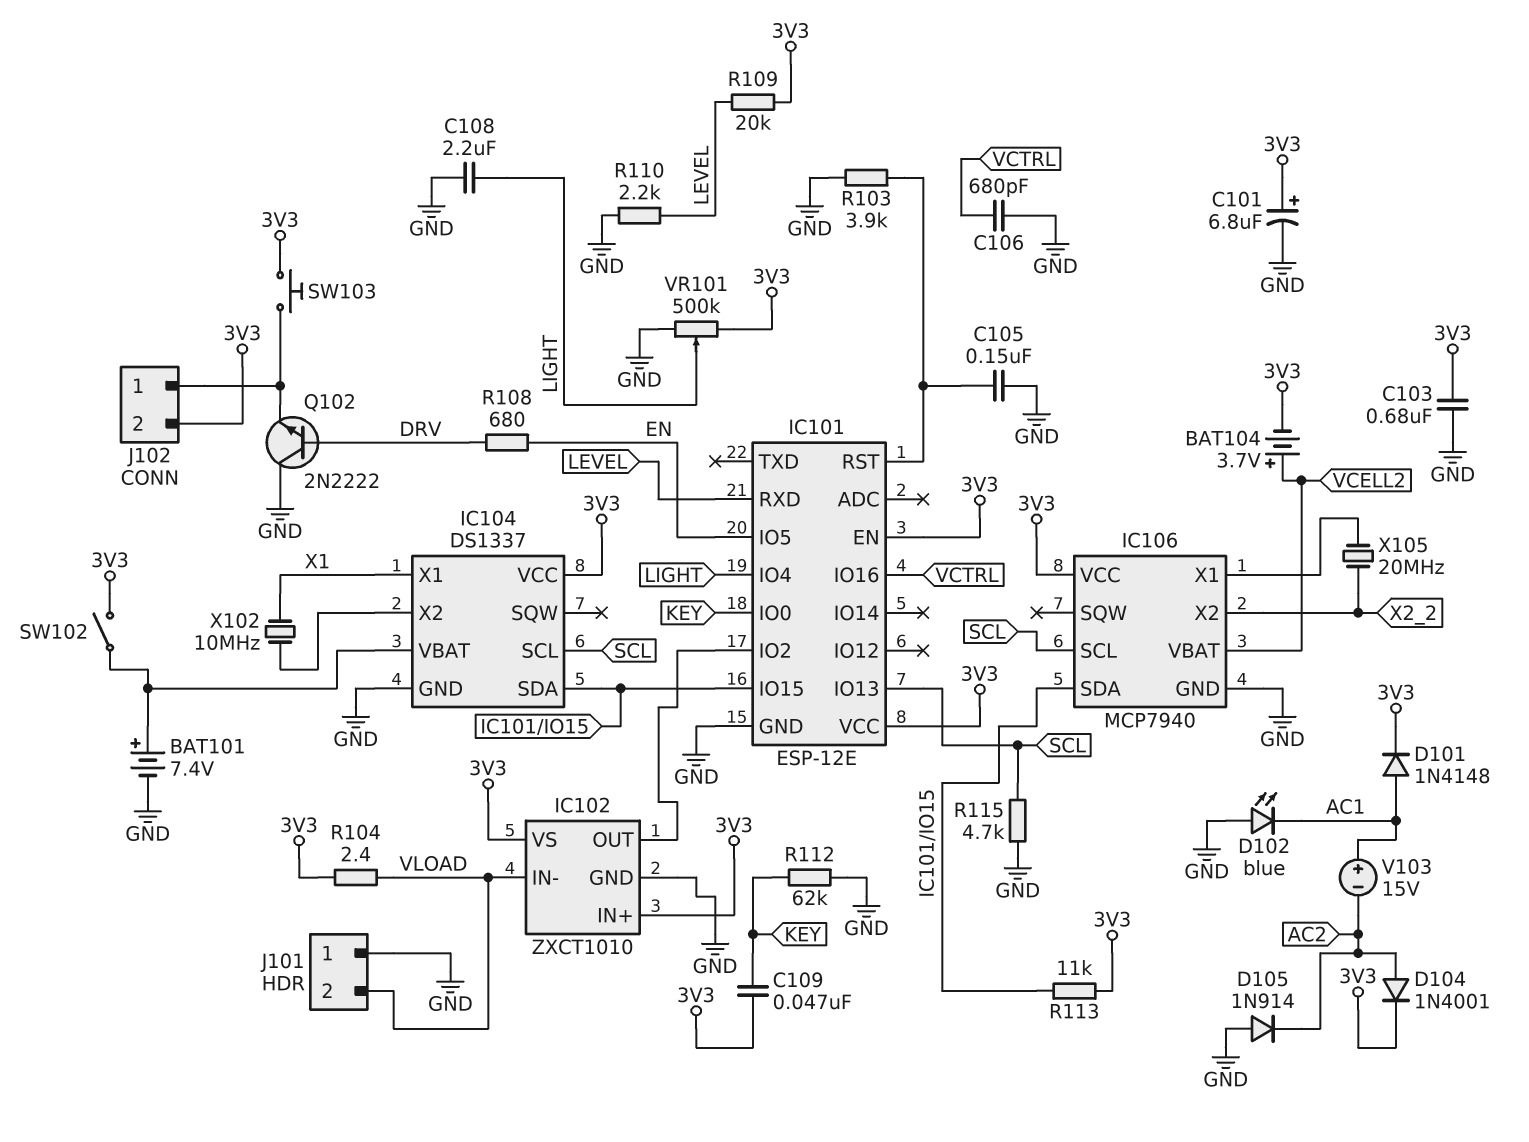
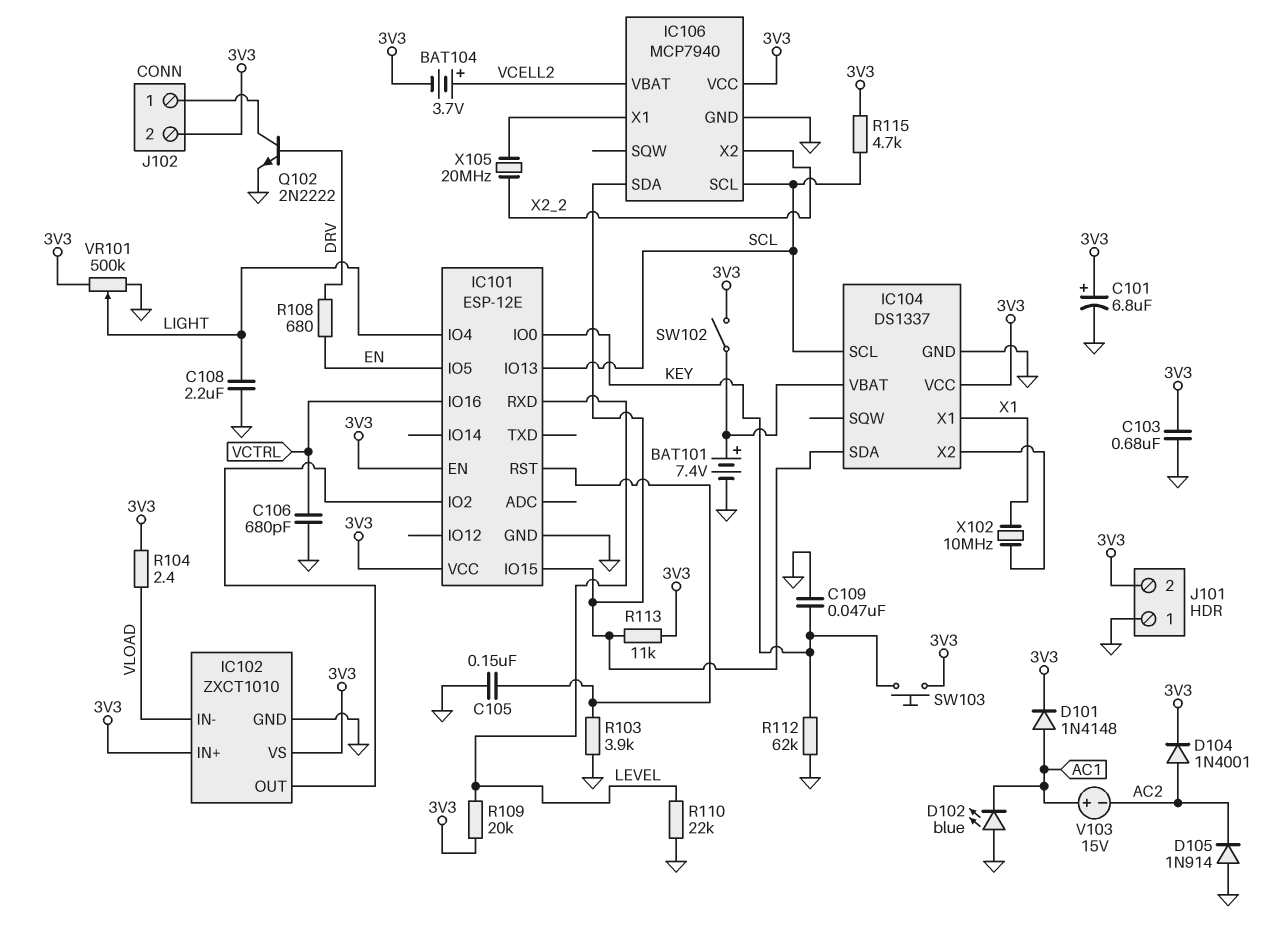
C109: 47nF (3V3, KEY) -> 47nF (GND, KEY)
J101 pin 2: VLOAD -> 3V3
Q102: NPN 2N2222 (B DRV, C GND, E J102/1) -> NPN 2N2222 (B DRV, C J102/1, E GND)
R110: 2.2k (GND, LEVEL) -> 22k (GND, LEVEL)
R115: 4.7k (GND, SCL) -> 4.7k (3V3, SCL)
SW103: button (3V3, J102/1) -> button (3V3, KEY)

